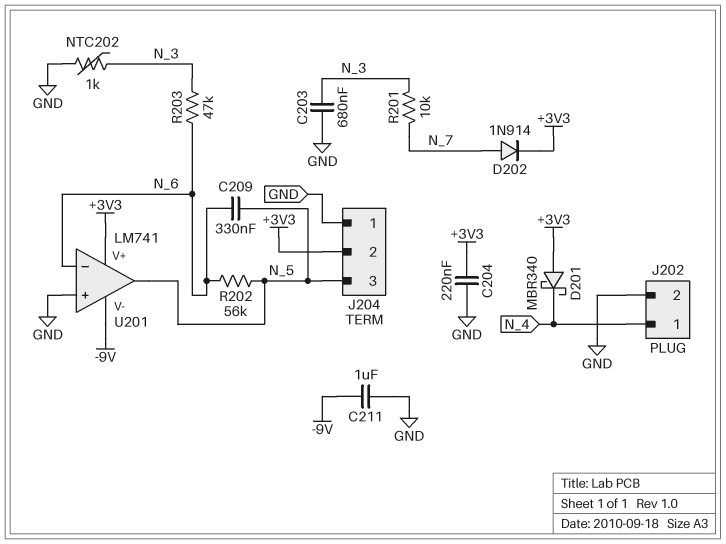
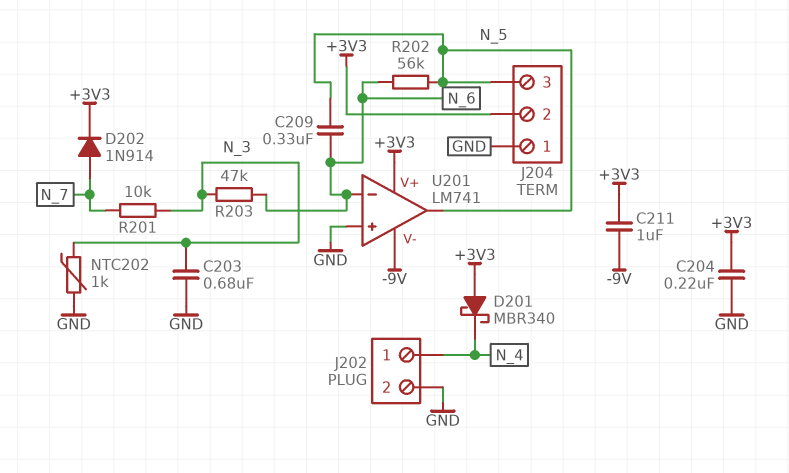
C211: 1uF (-9V, GND) -> 1uF (+3V3, -9V)

